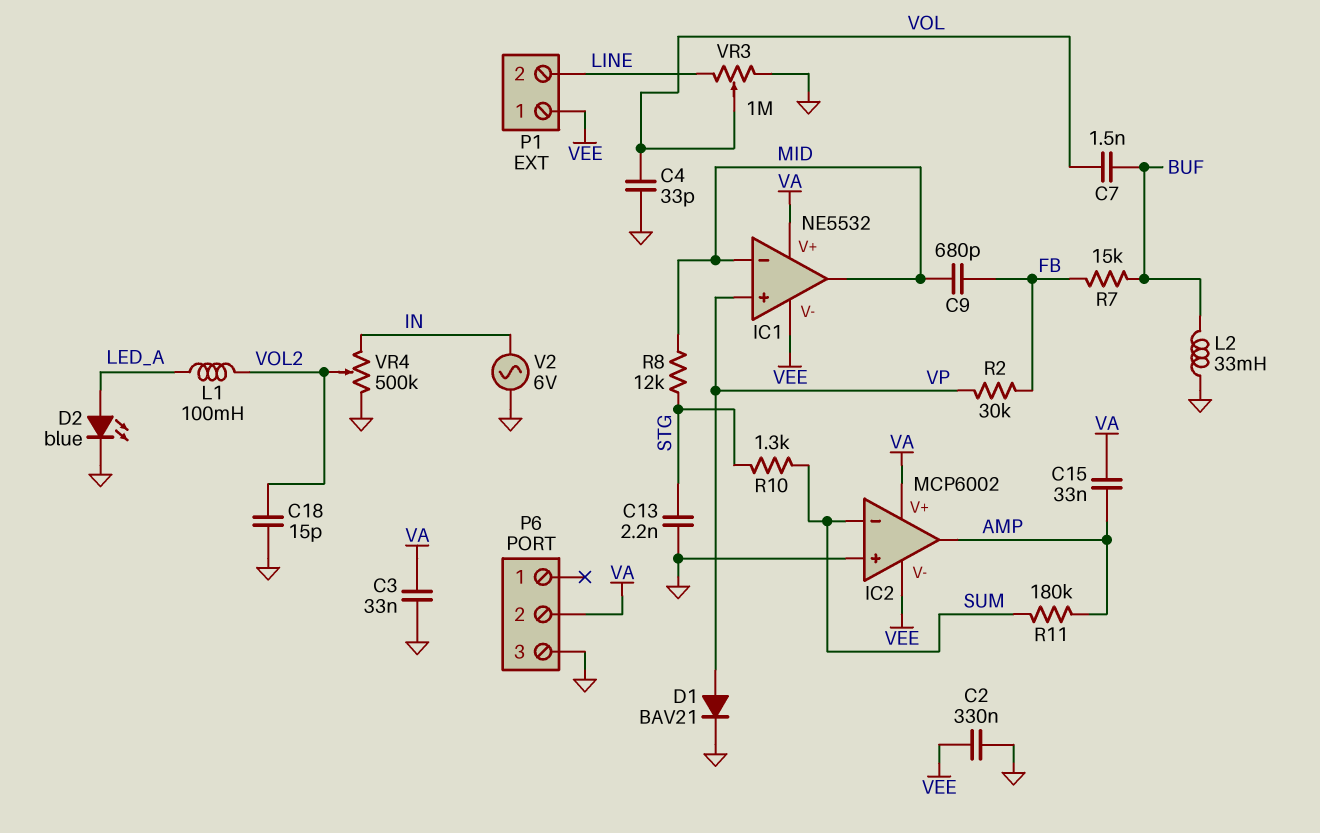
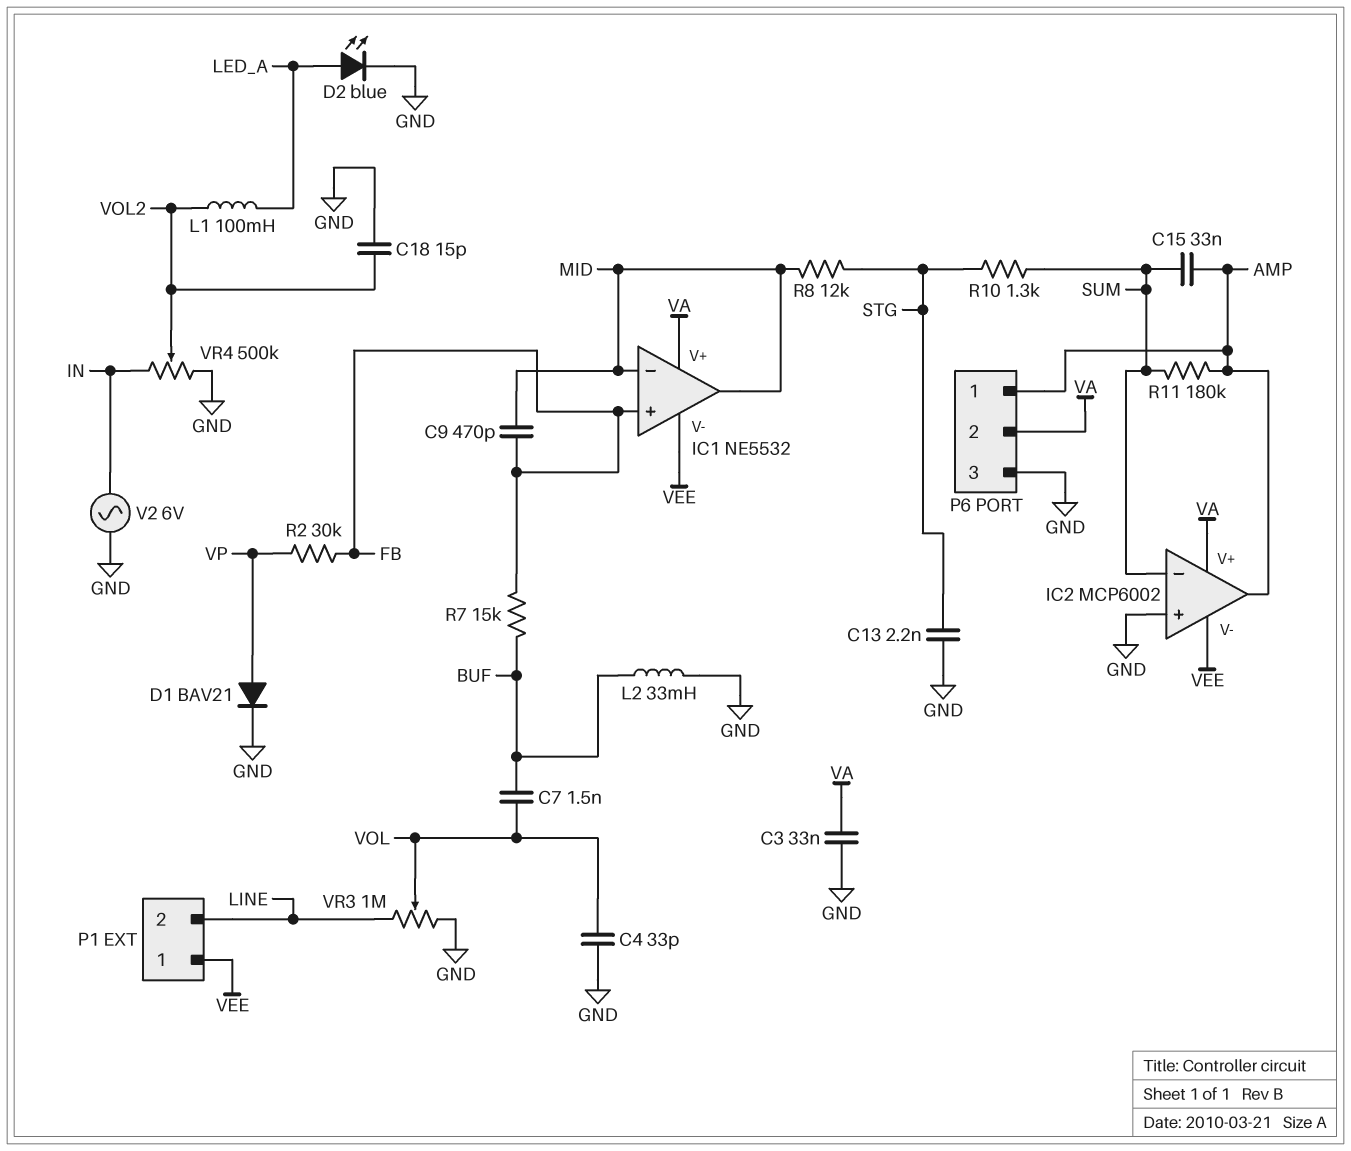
C2: 330nF (GND, VEE) -> none
C9: 680pF (FB, MID) -> 470pF (FB, MID)
C15: 33nF (AMP, VA) -> 33nF (AMP, SUM)
IC1 pin in+: VP -> FB
P6 pin 1: none -> AMP

